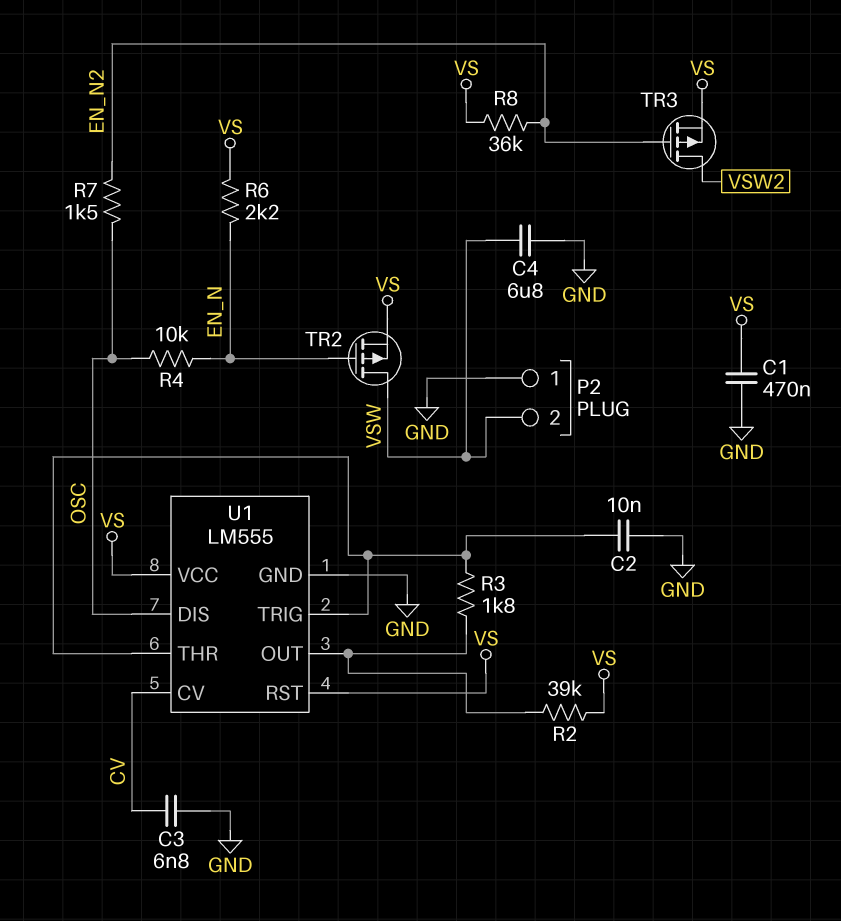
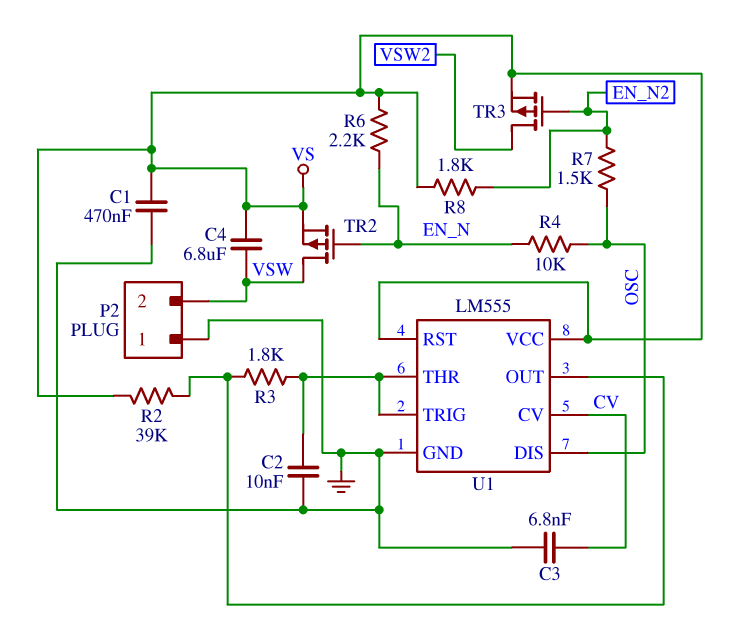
C4: 6.8uF (GND, VSW) -> 6.8uF (VS, VSW)
R8: 36k (EN_N2, VS) -> 1.8k (EN_N2, VS)

